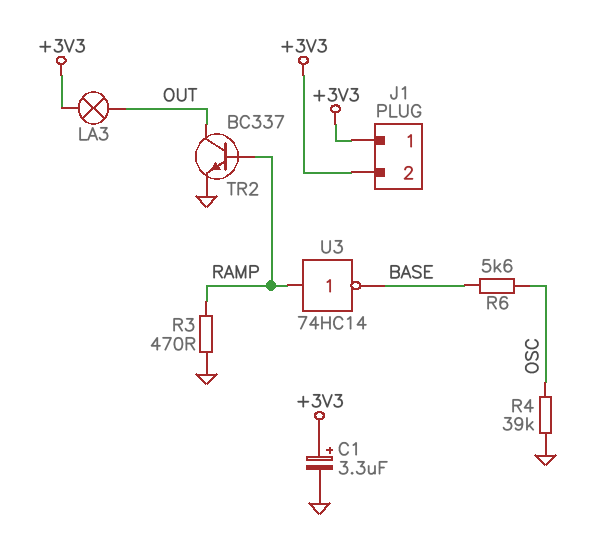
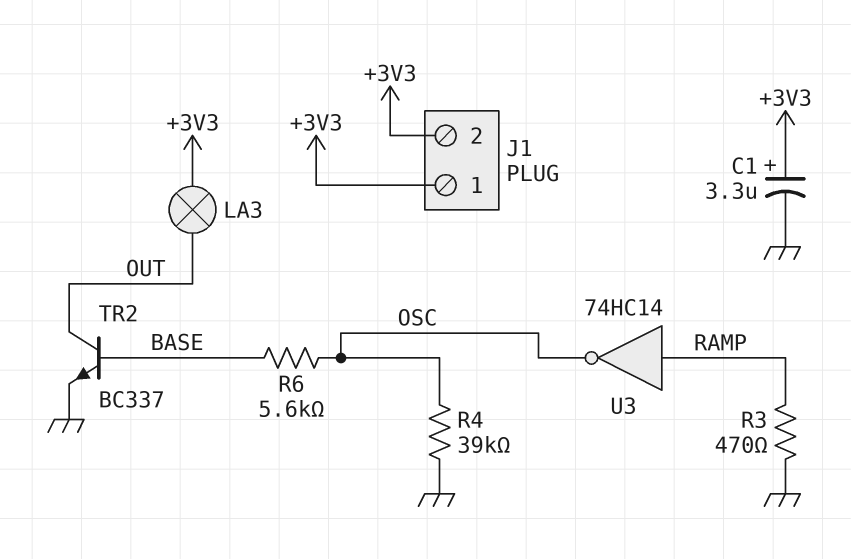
TR2: NPN BC337 (B RAMP, C OUT, E GND) -> NPN BC337 (B BASE, C OUT, E GND)
U3: NOT 74HC14 (in RAMP, out BASE) -> NOT 74HC14 (in RAMP, out OSC)

